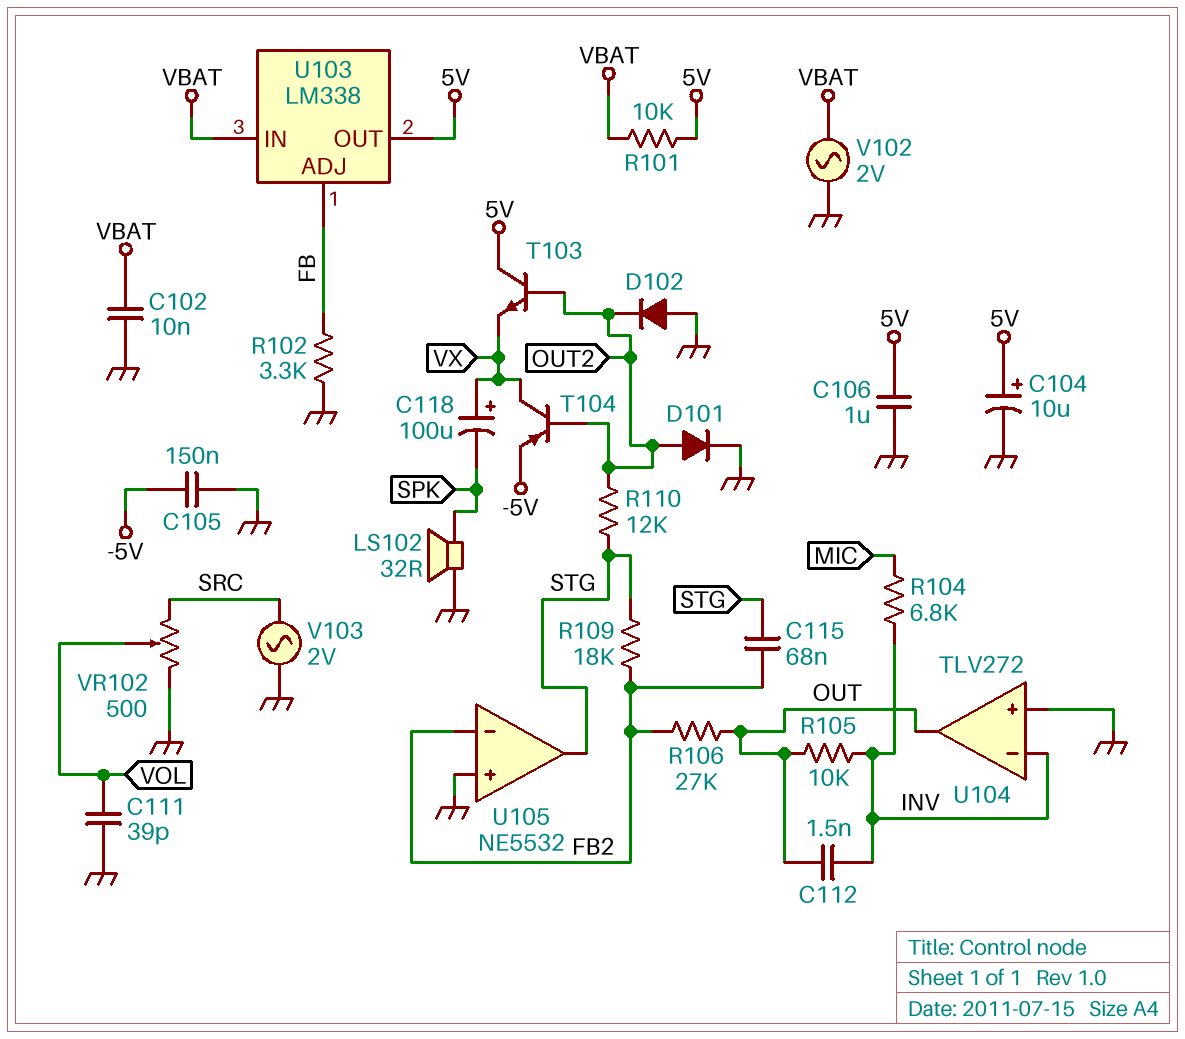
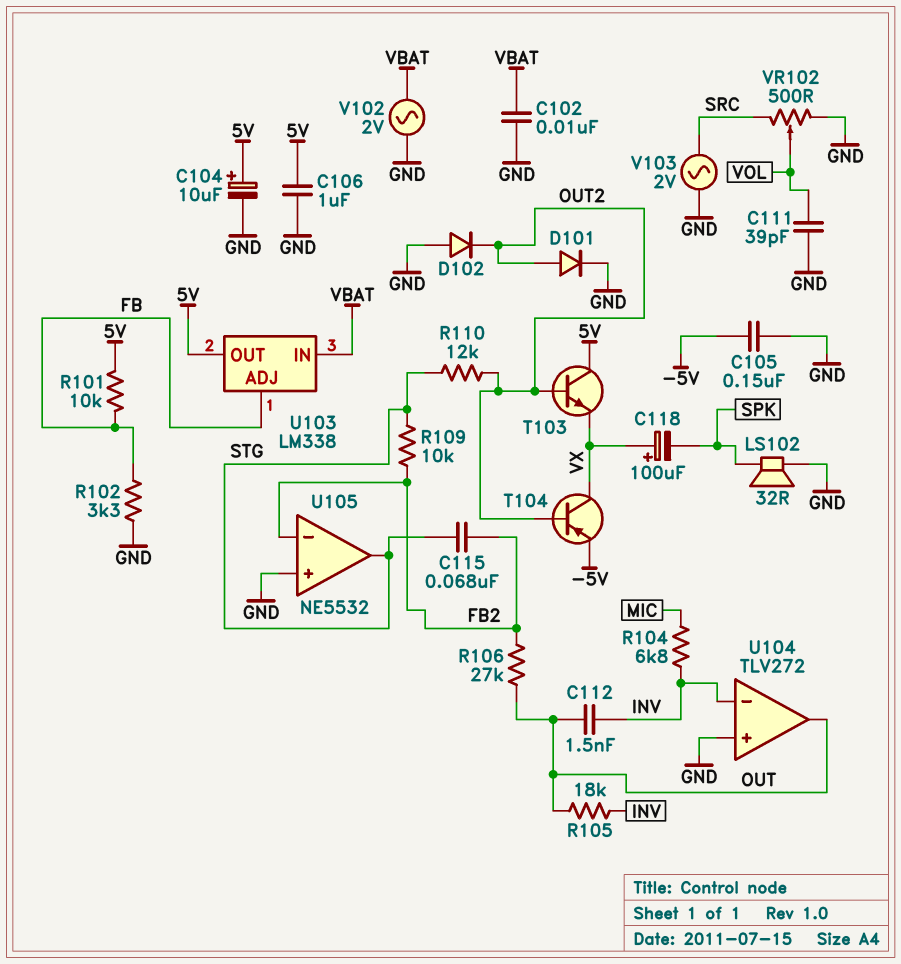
R101: 10k (5V, VBAT) -> 10k (5V, FB)
R105: 10k (INV, OUT) -> 18k (INV, OUT)
R109: 18k (FB2, STG) -> 10k (FB2, STG)

